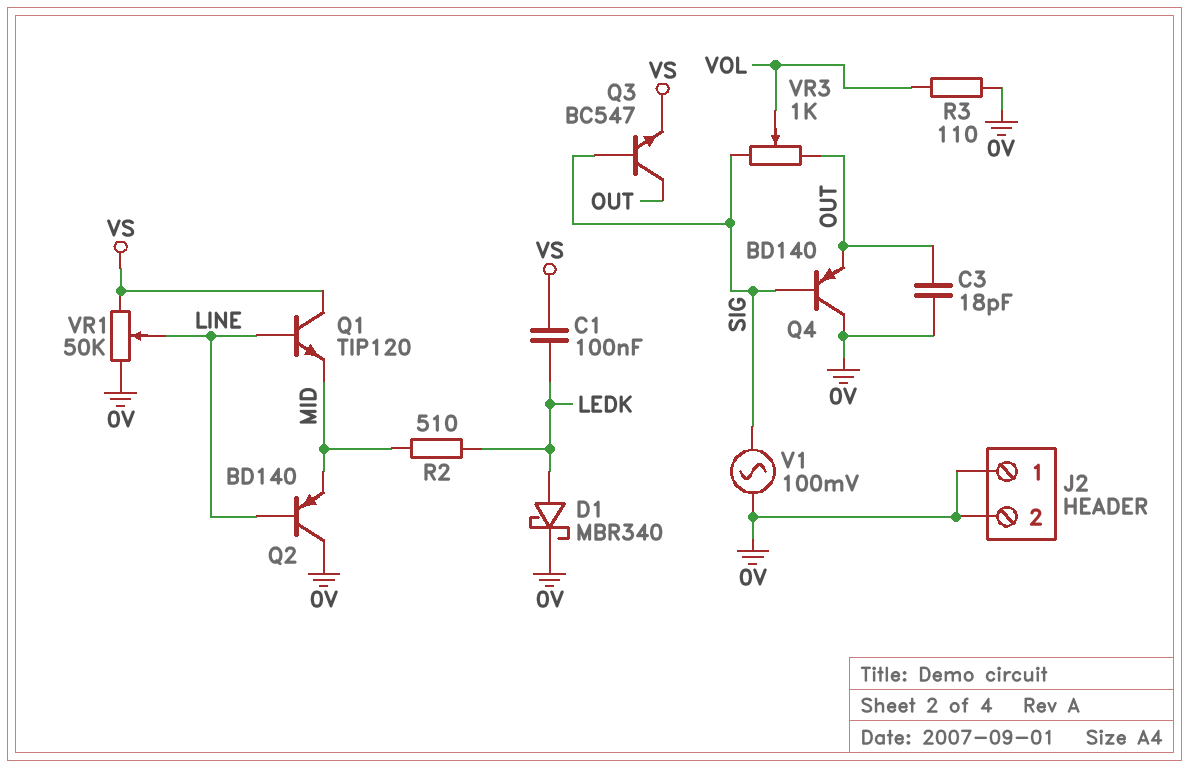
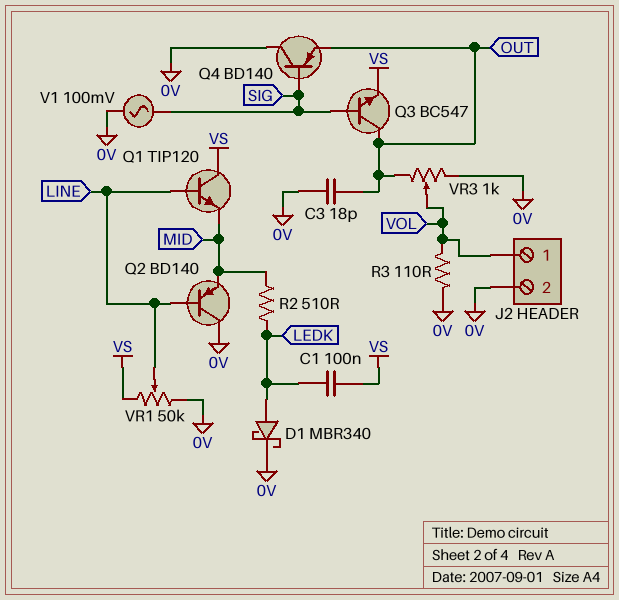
J2 pin 1: 0V -> VOL
VR3: 1k (OUT, SIG, wiper VOL) -> 1k (0V, OUT, wiper VOL)

